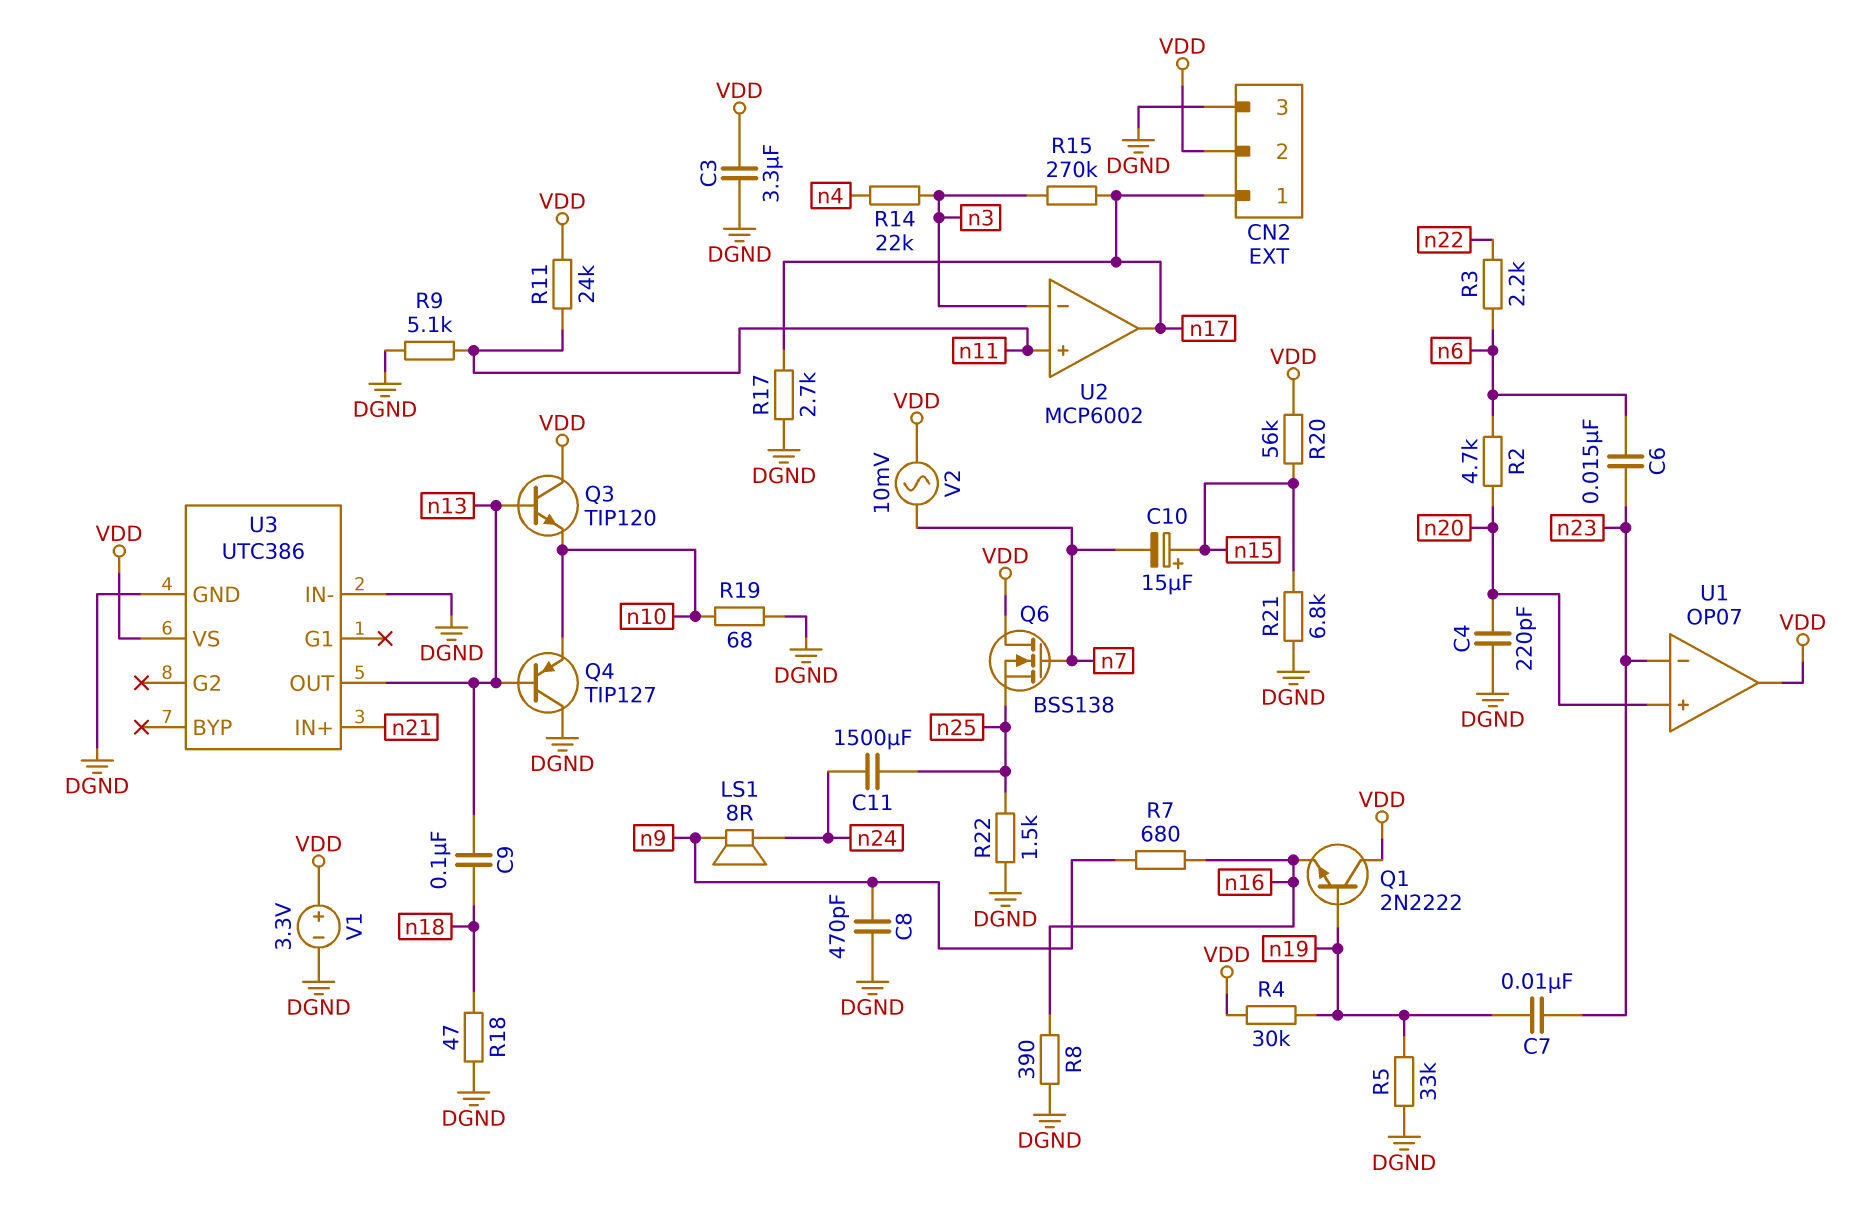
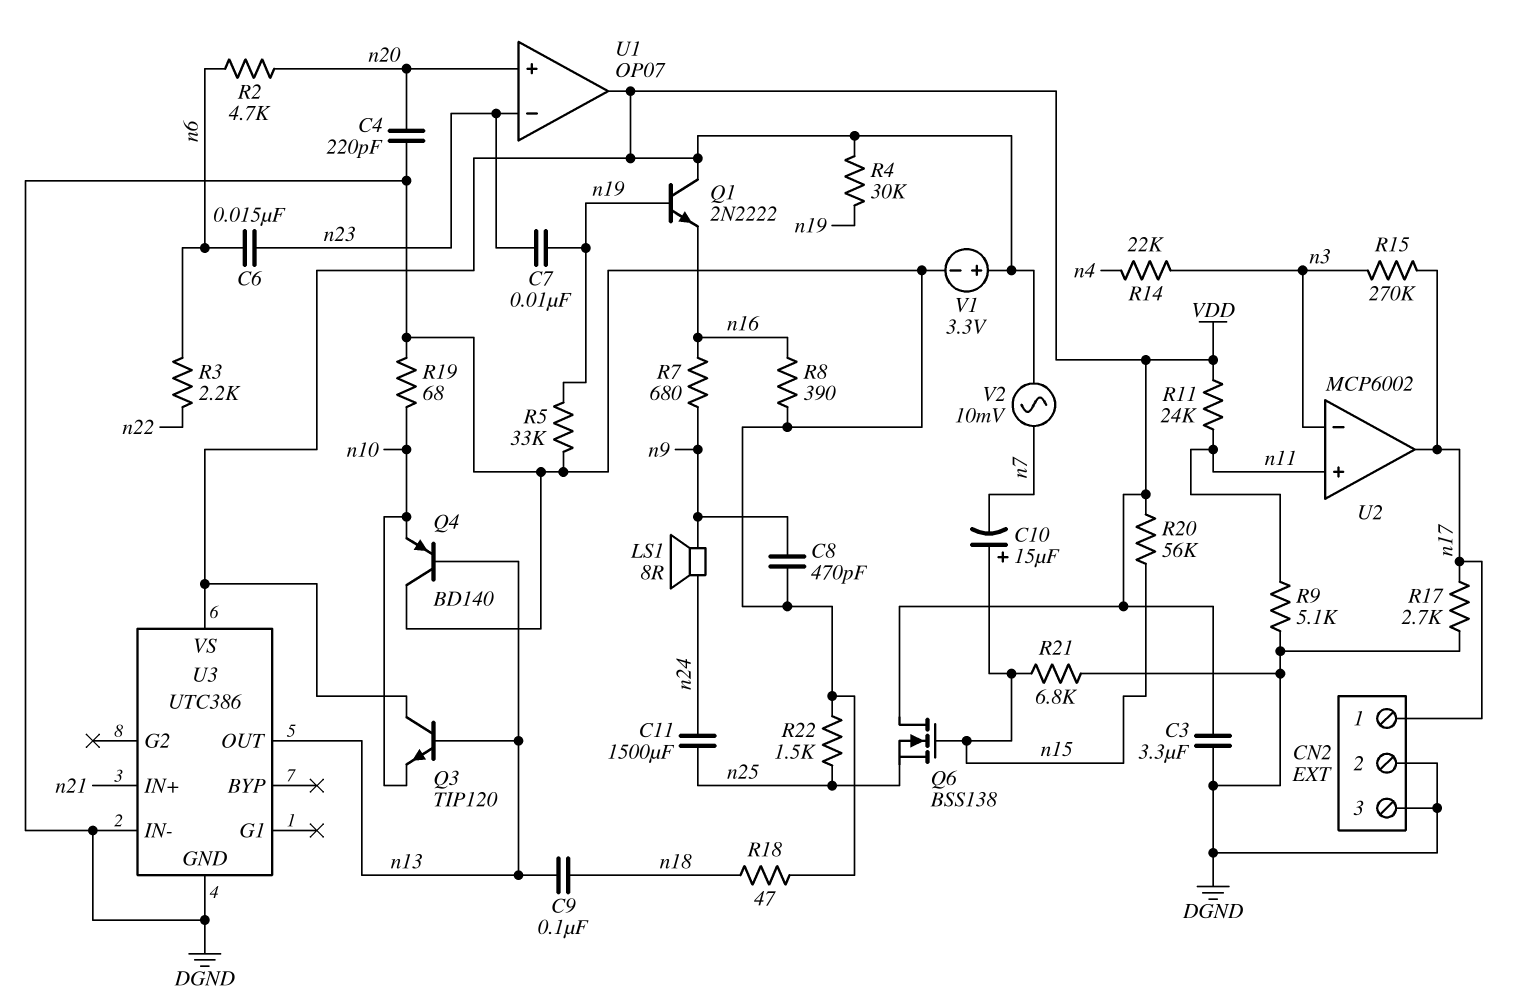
CN2 pin 2: VDD -> DGND
Q4: PNP TIP127 (B n13, C DGND, E n10) -> PNP BD140 (B n13, C DGND, E n10)
Q6: NMOS BSS138 (G n7, D VDD, S n25) -> NMOS BSS138 (G n15, D VDD, S n25)

